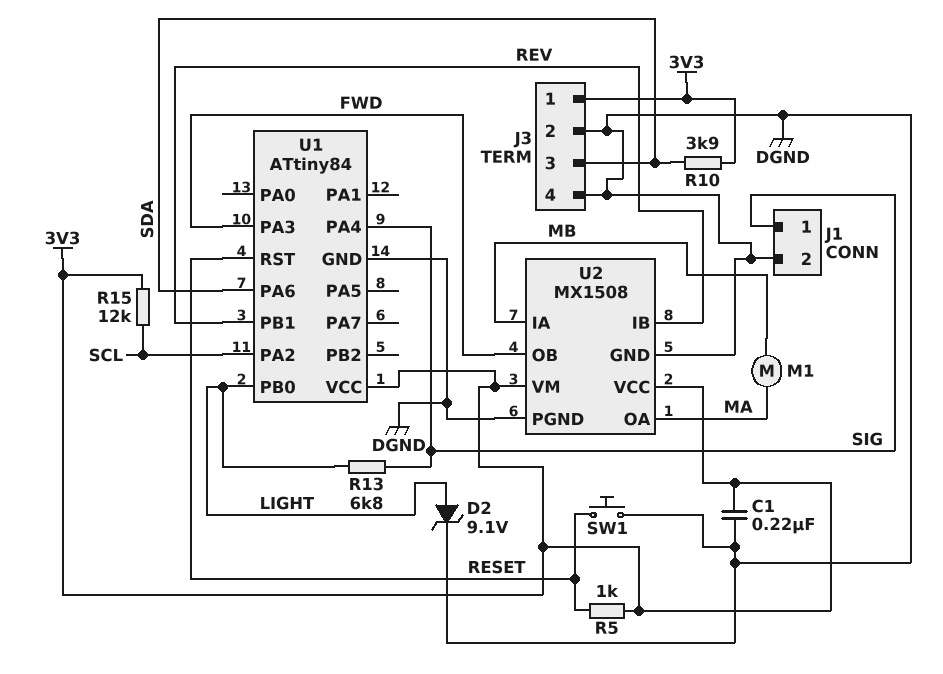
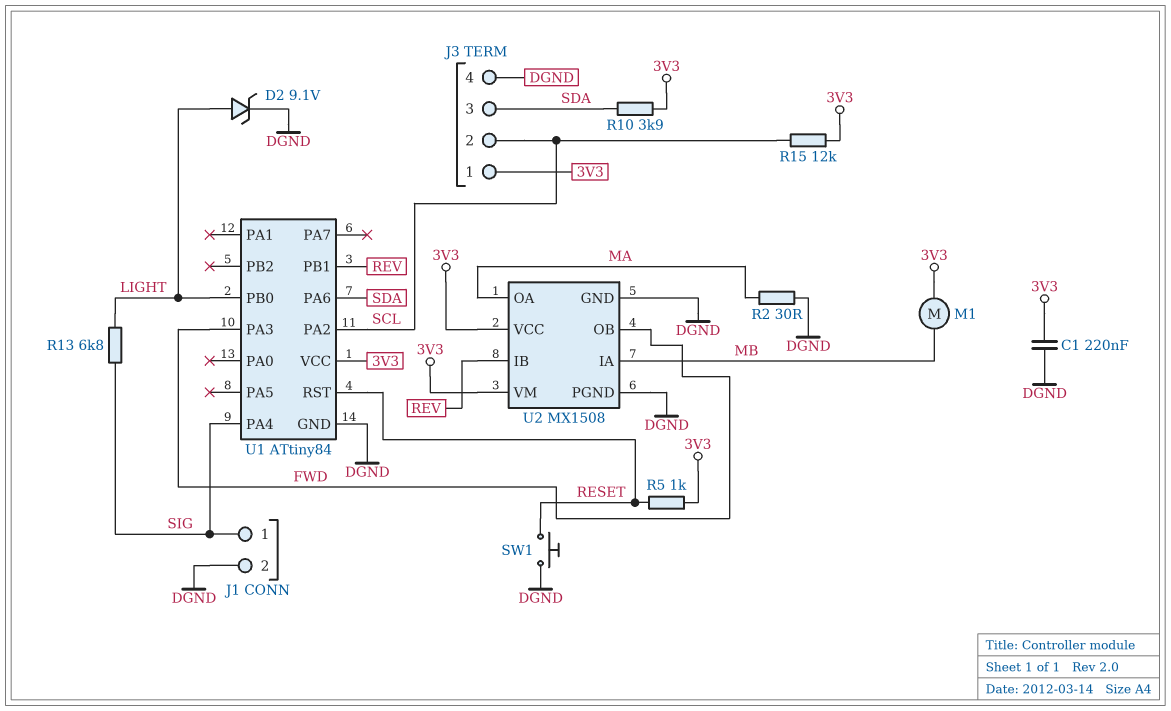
J3 pin 2: DGND -> SCL
M1: motor (MA, MB) -> motor (3V3, MB)
R2: none -> 30 (DGND, MA)

